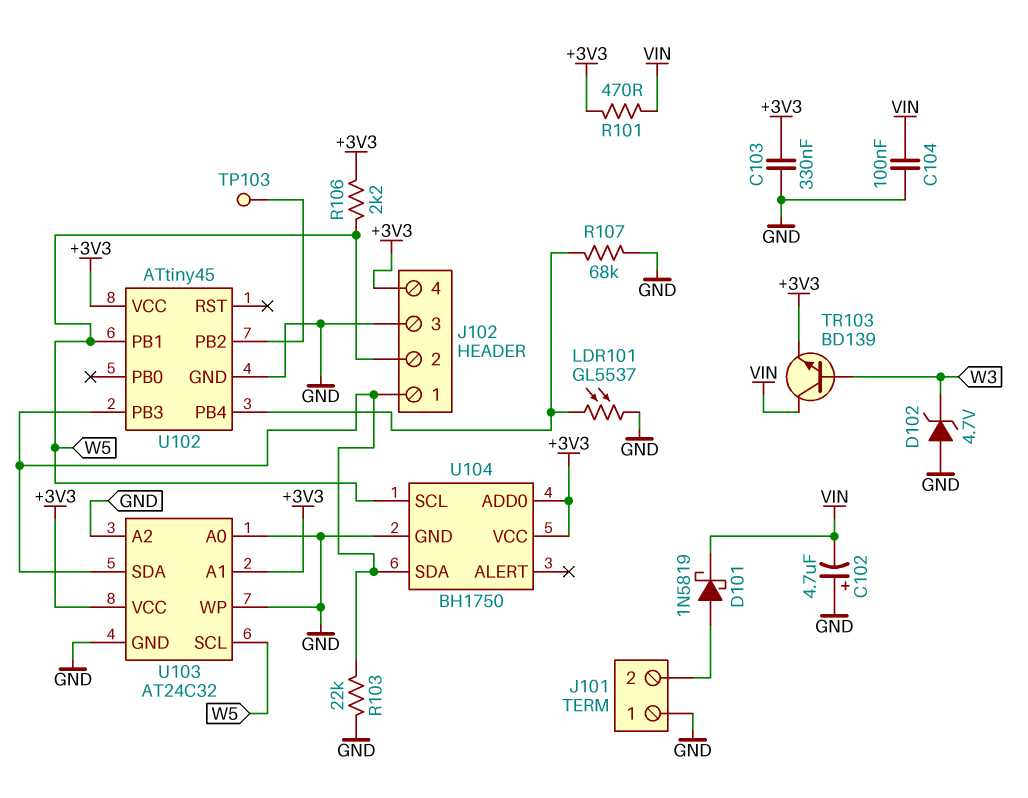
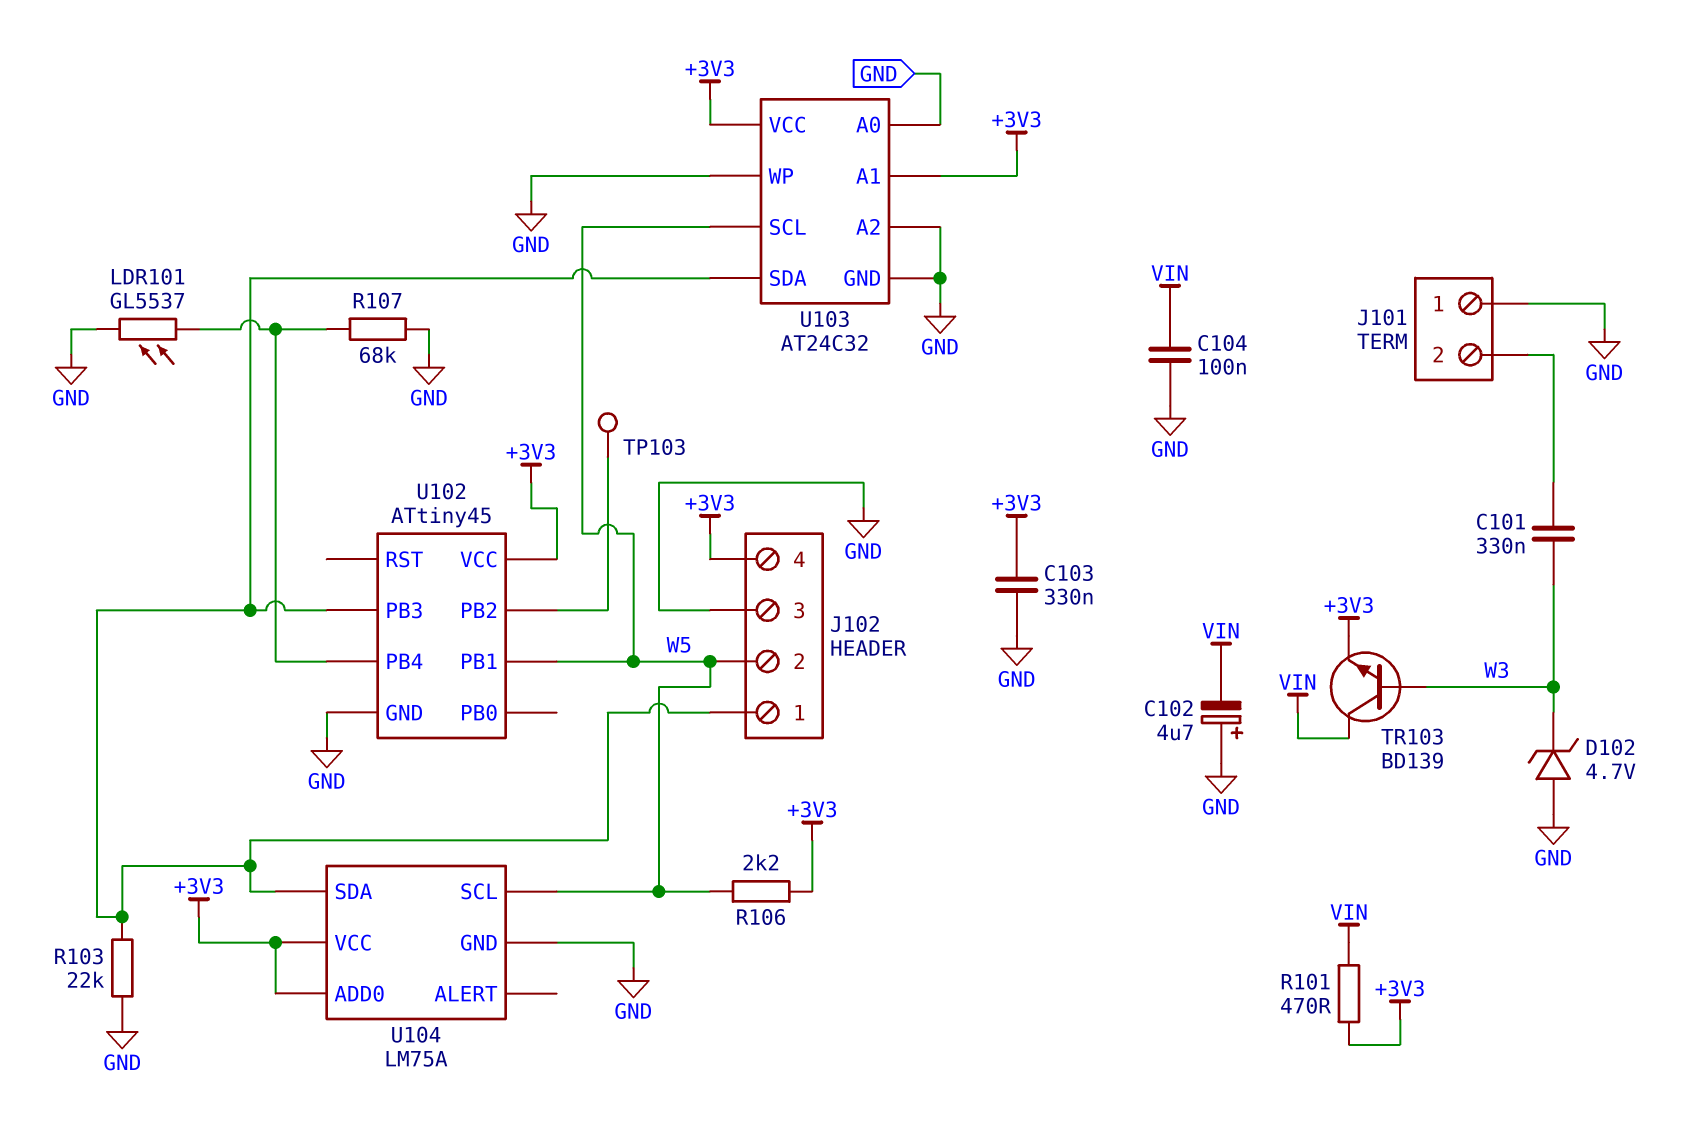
C101: none -> 330nF (J101/2, W3)
D101: schottky 1N5819 (A J101/2, K VIN) -> none
U104: BH1750 -> LM75A

